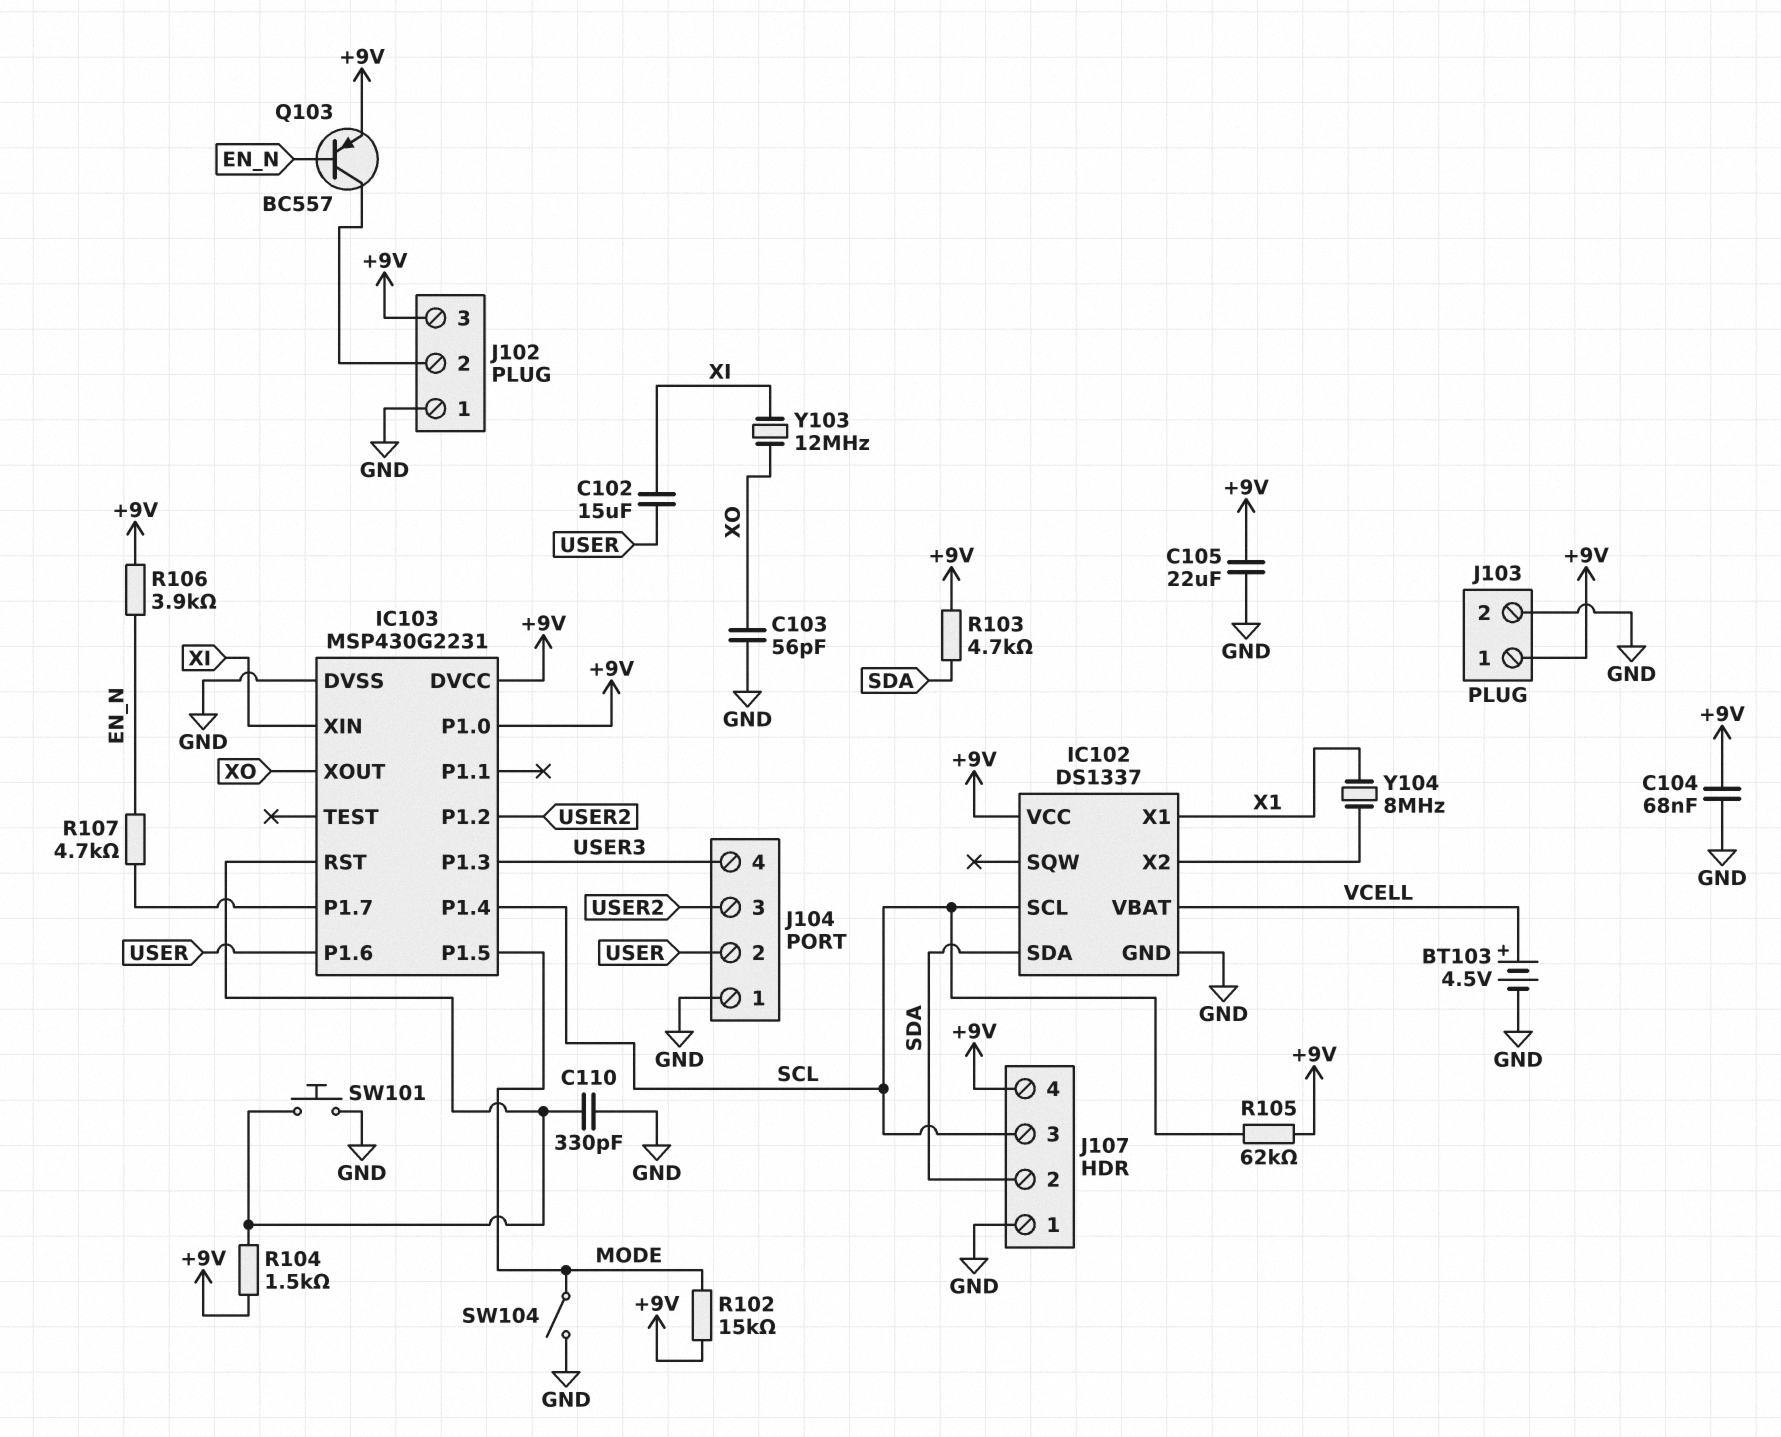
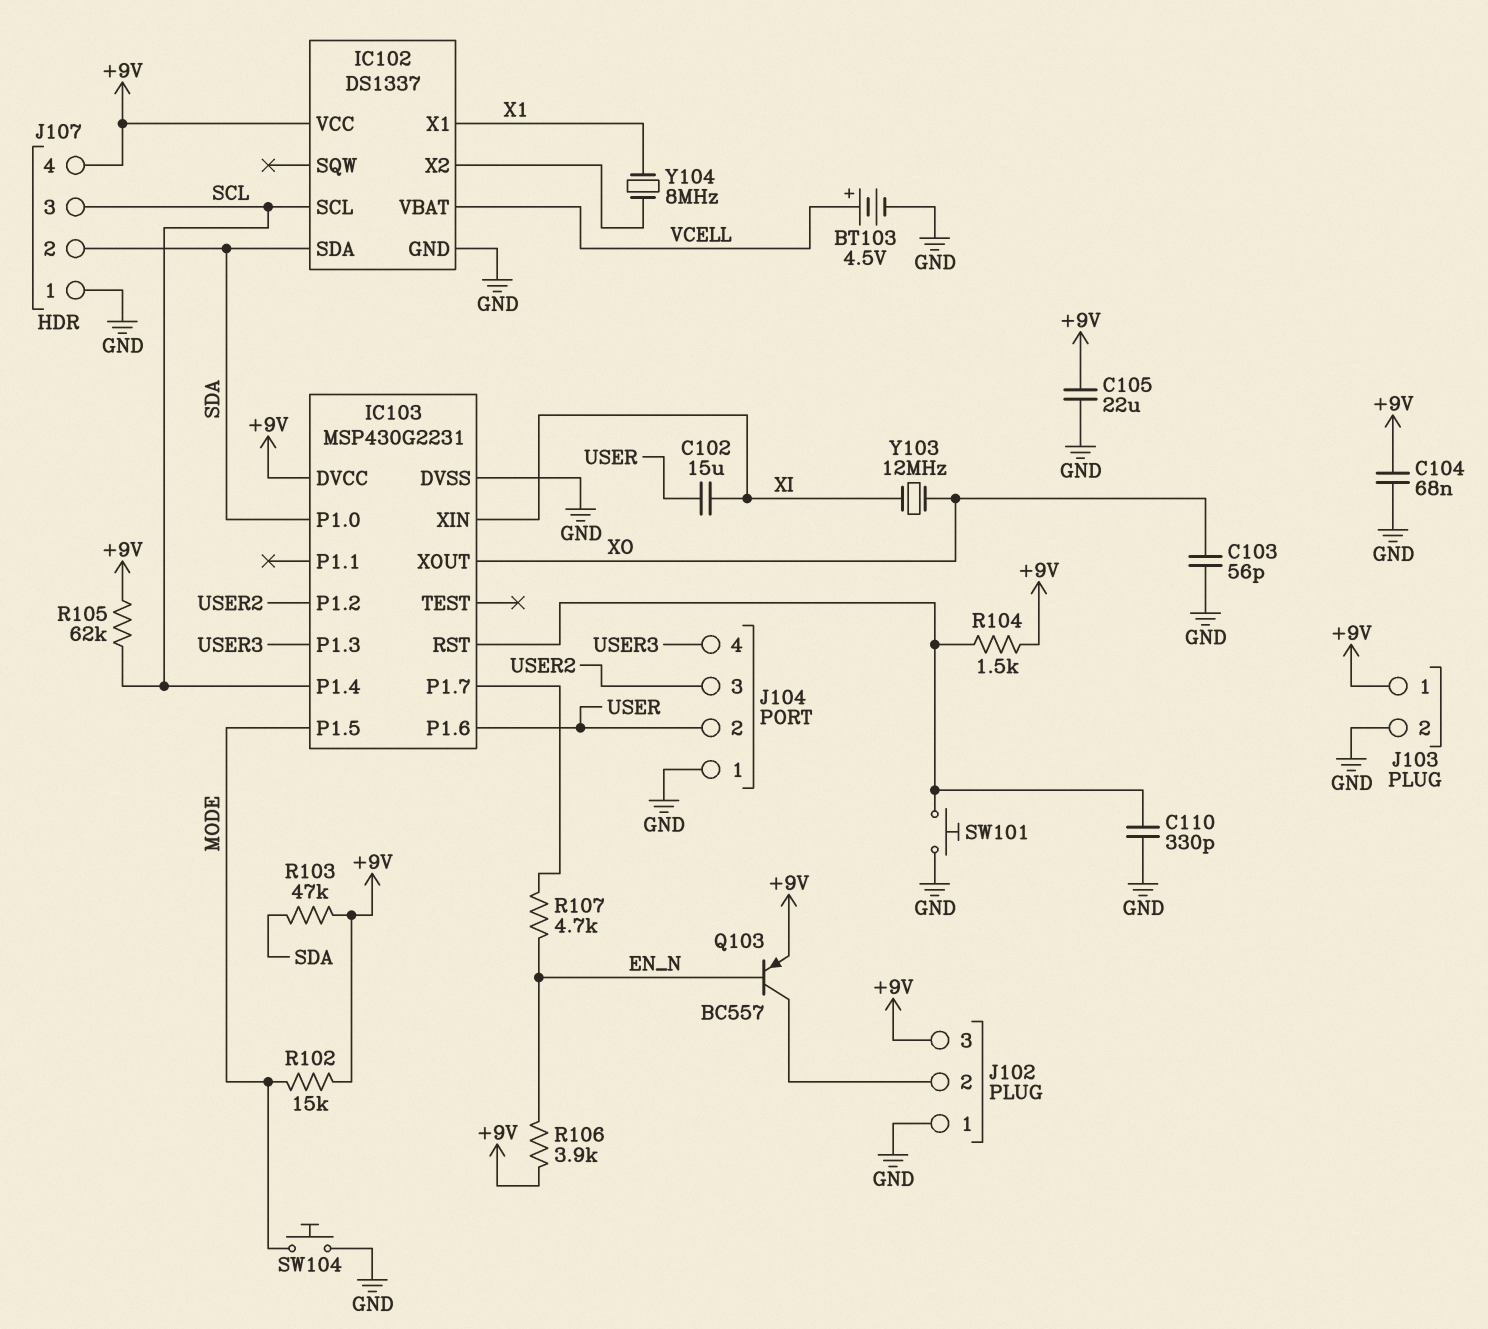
IC103 pin P1.0: +9V -> SDA
R103: 4.7k (+9V, SDA) -> 47k (+9V, SDA)
SW104: switch (GND, MODE) -> button (GND, MODE)

